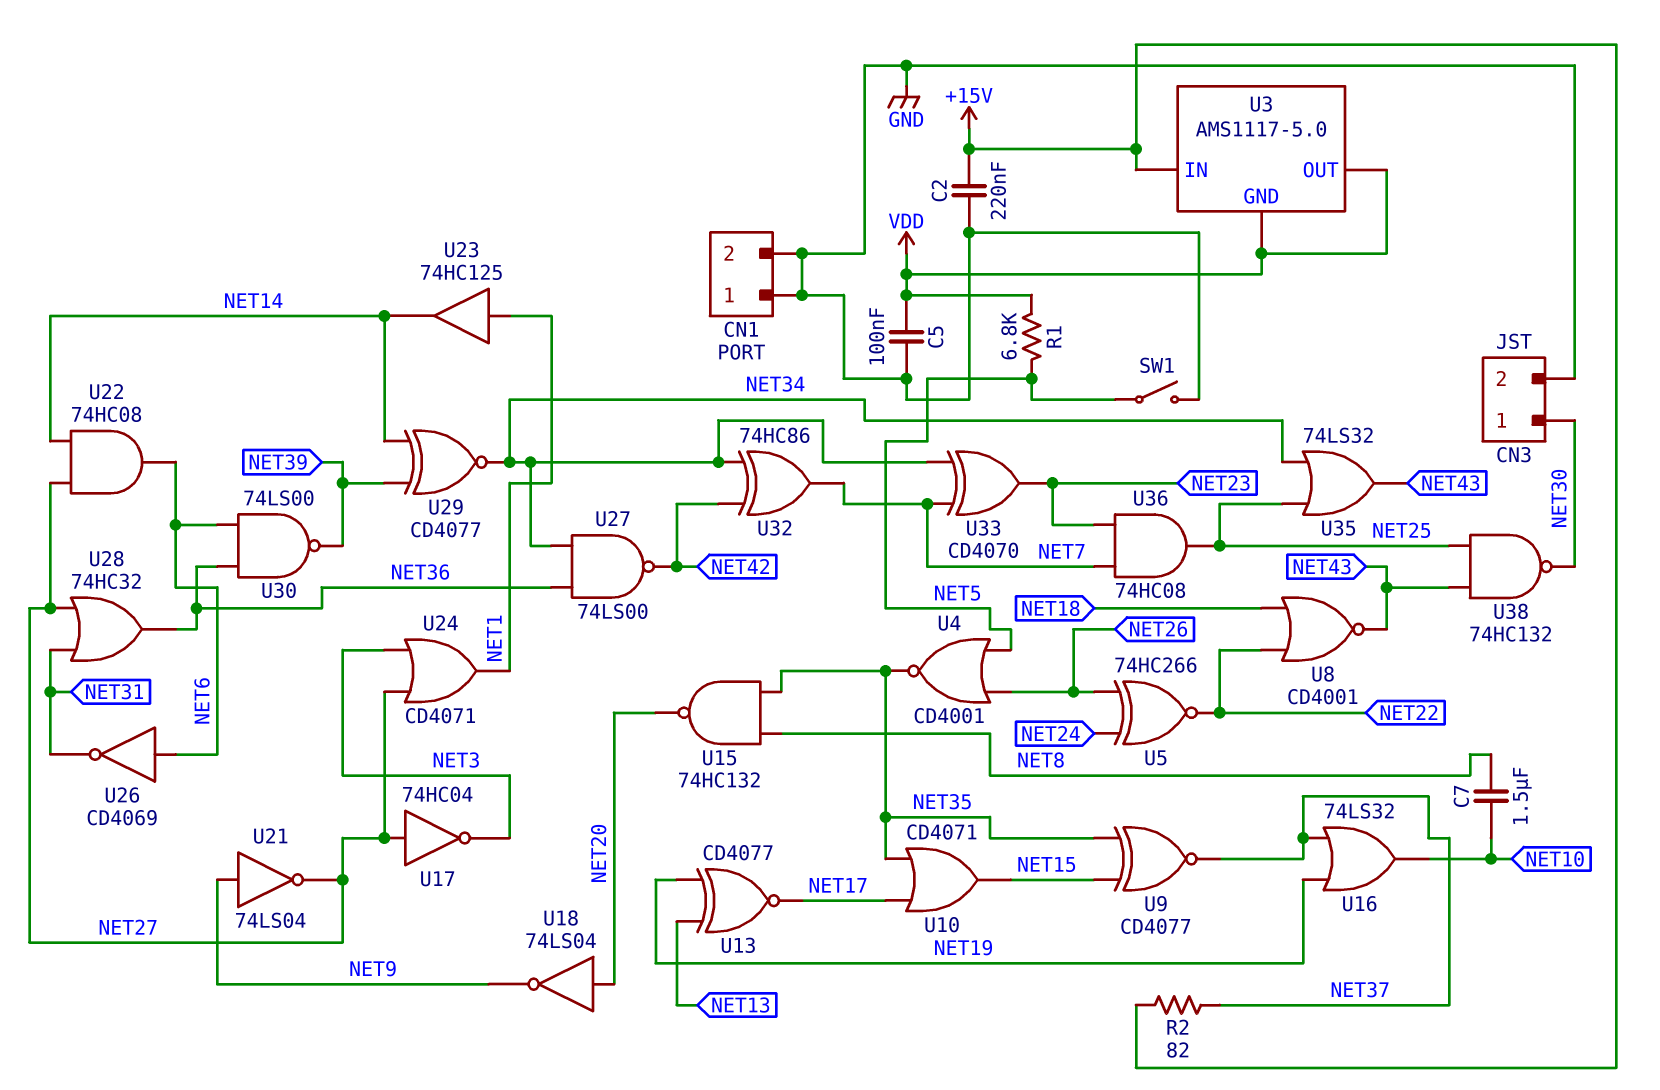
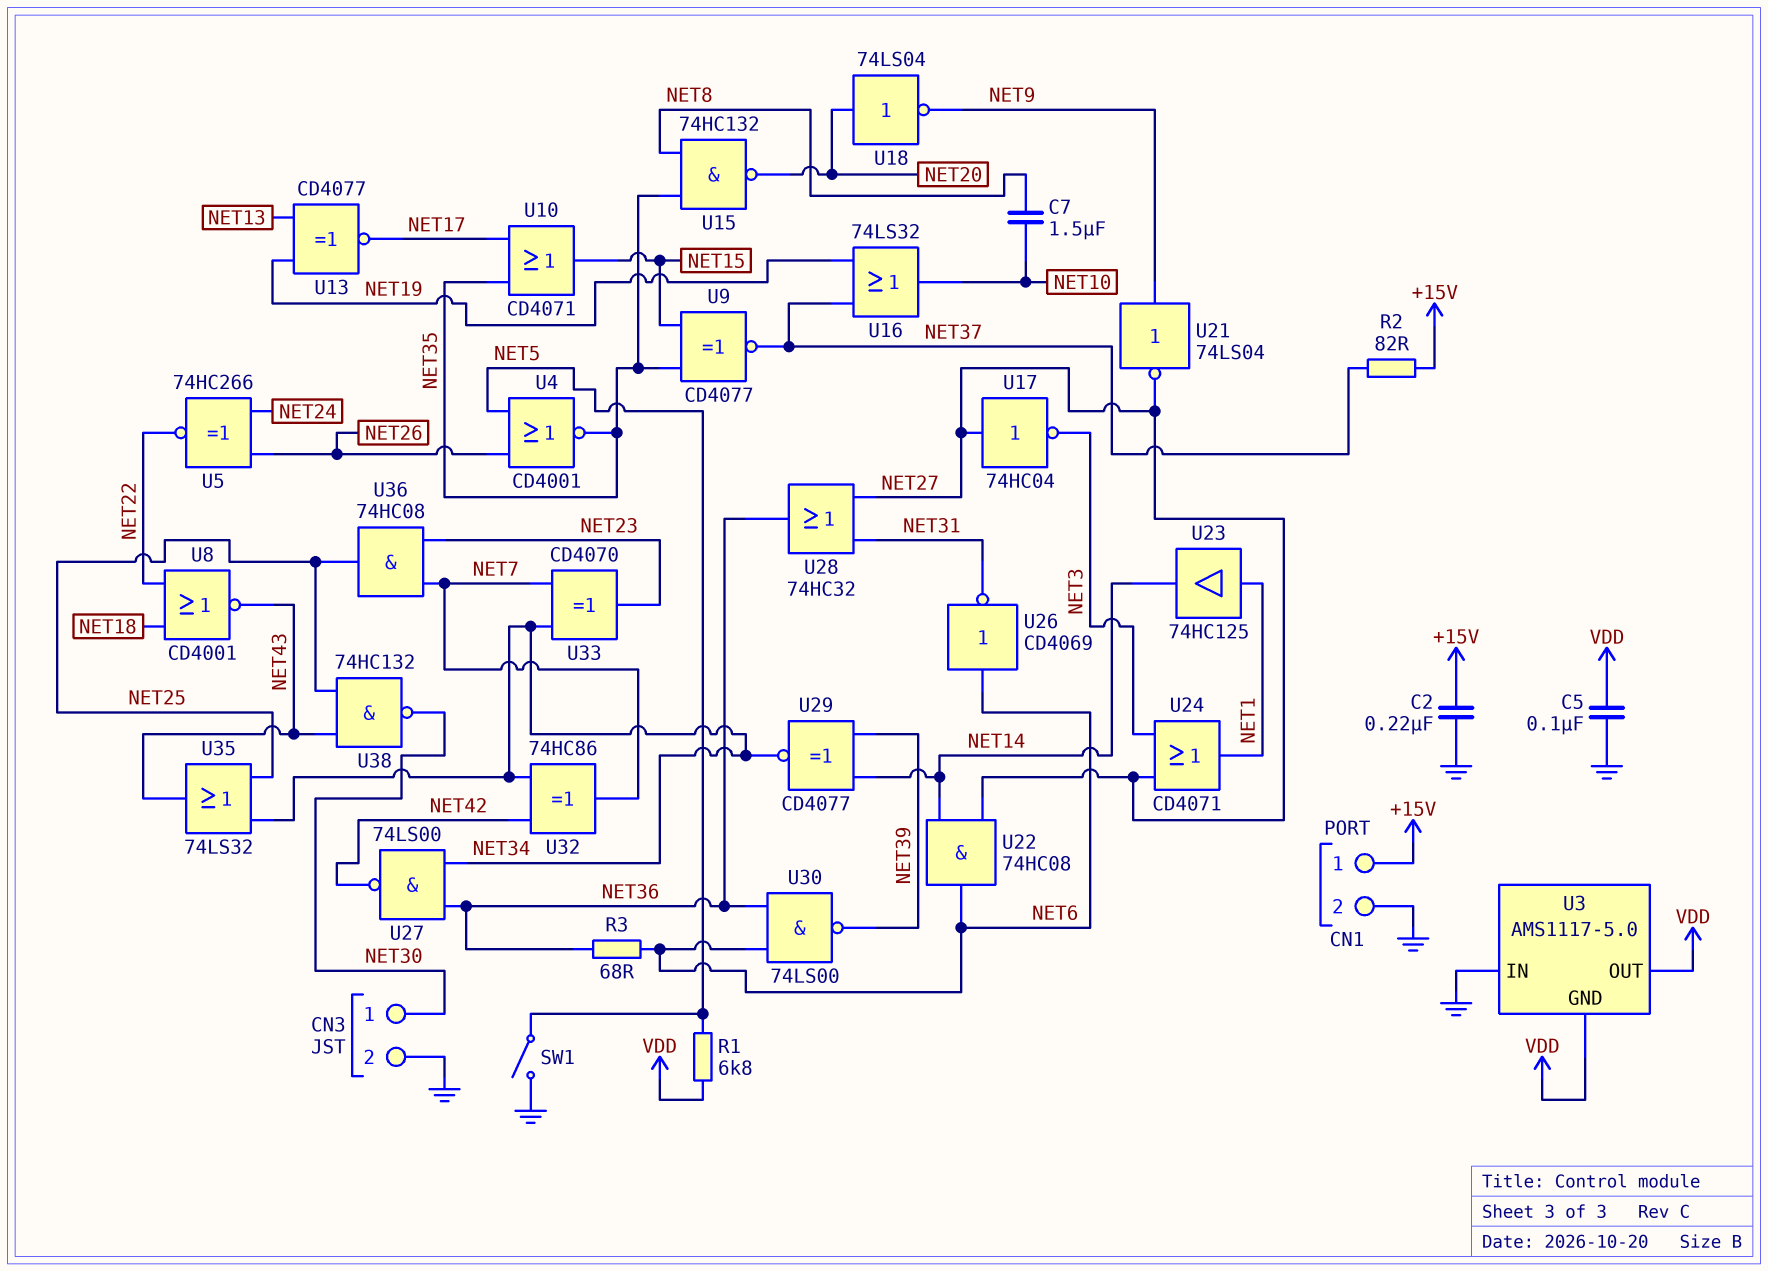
CN1 pin 1: GND -> +15V
R3: none -> 68 (NET6, NET36)
U3 pin IN: +15V -> GND

